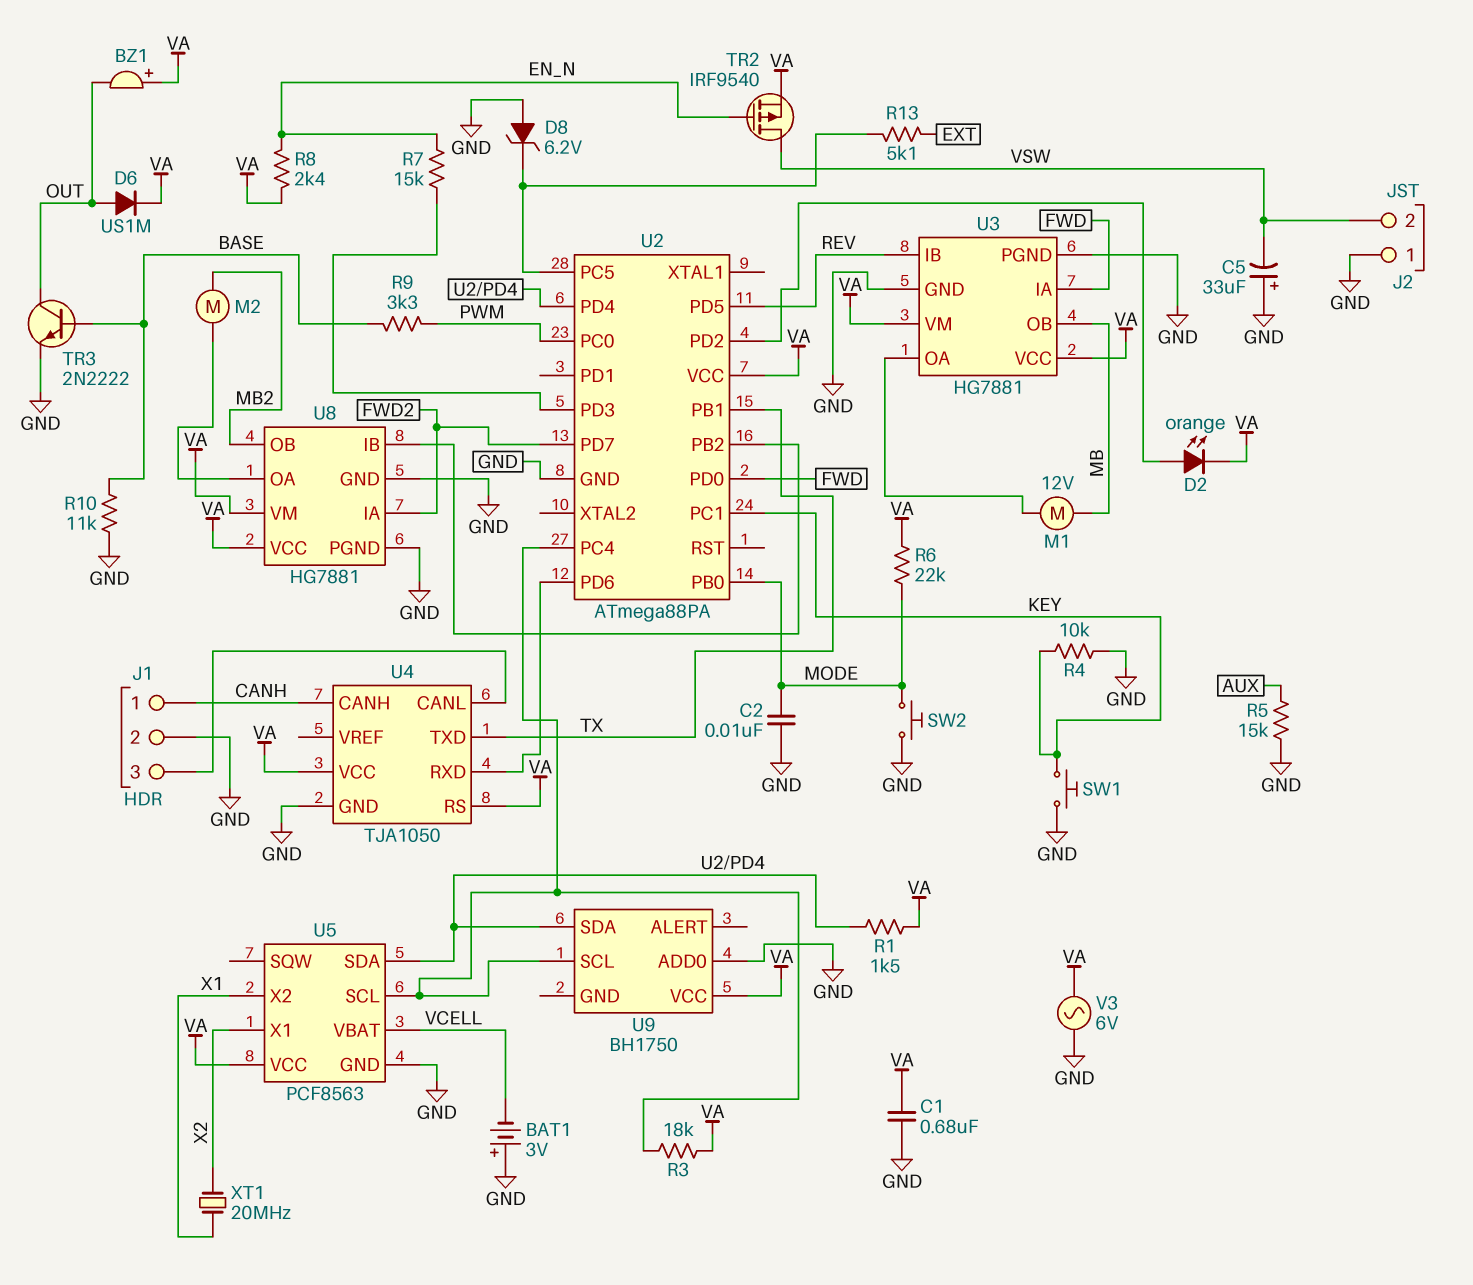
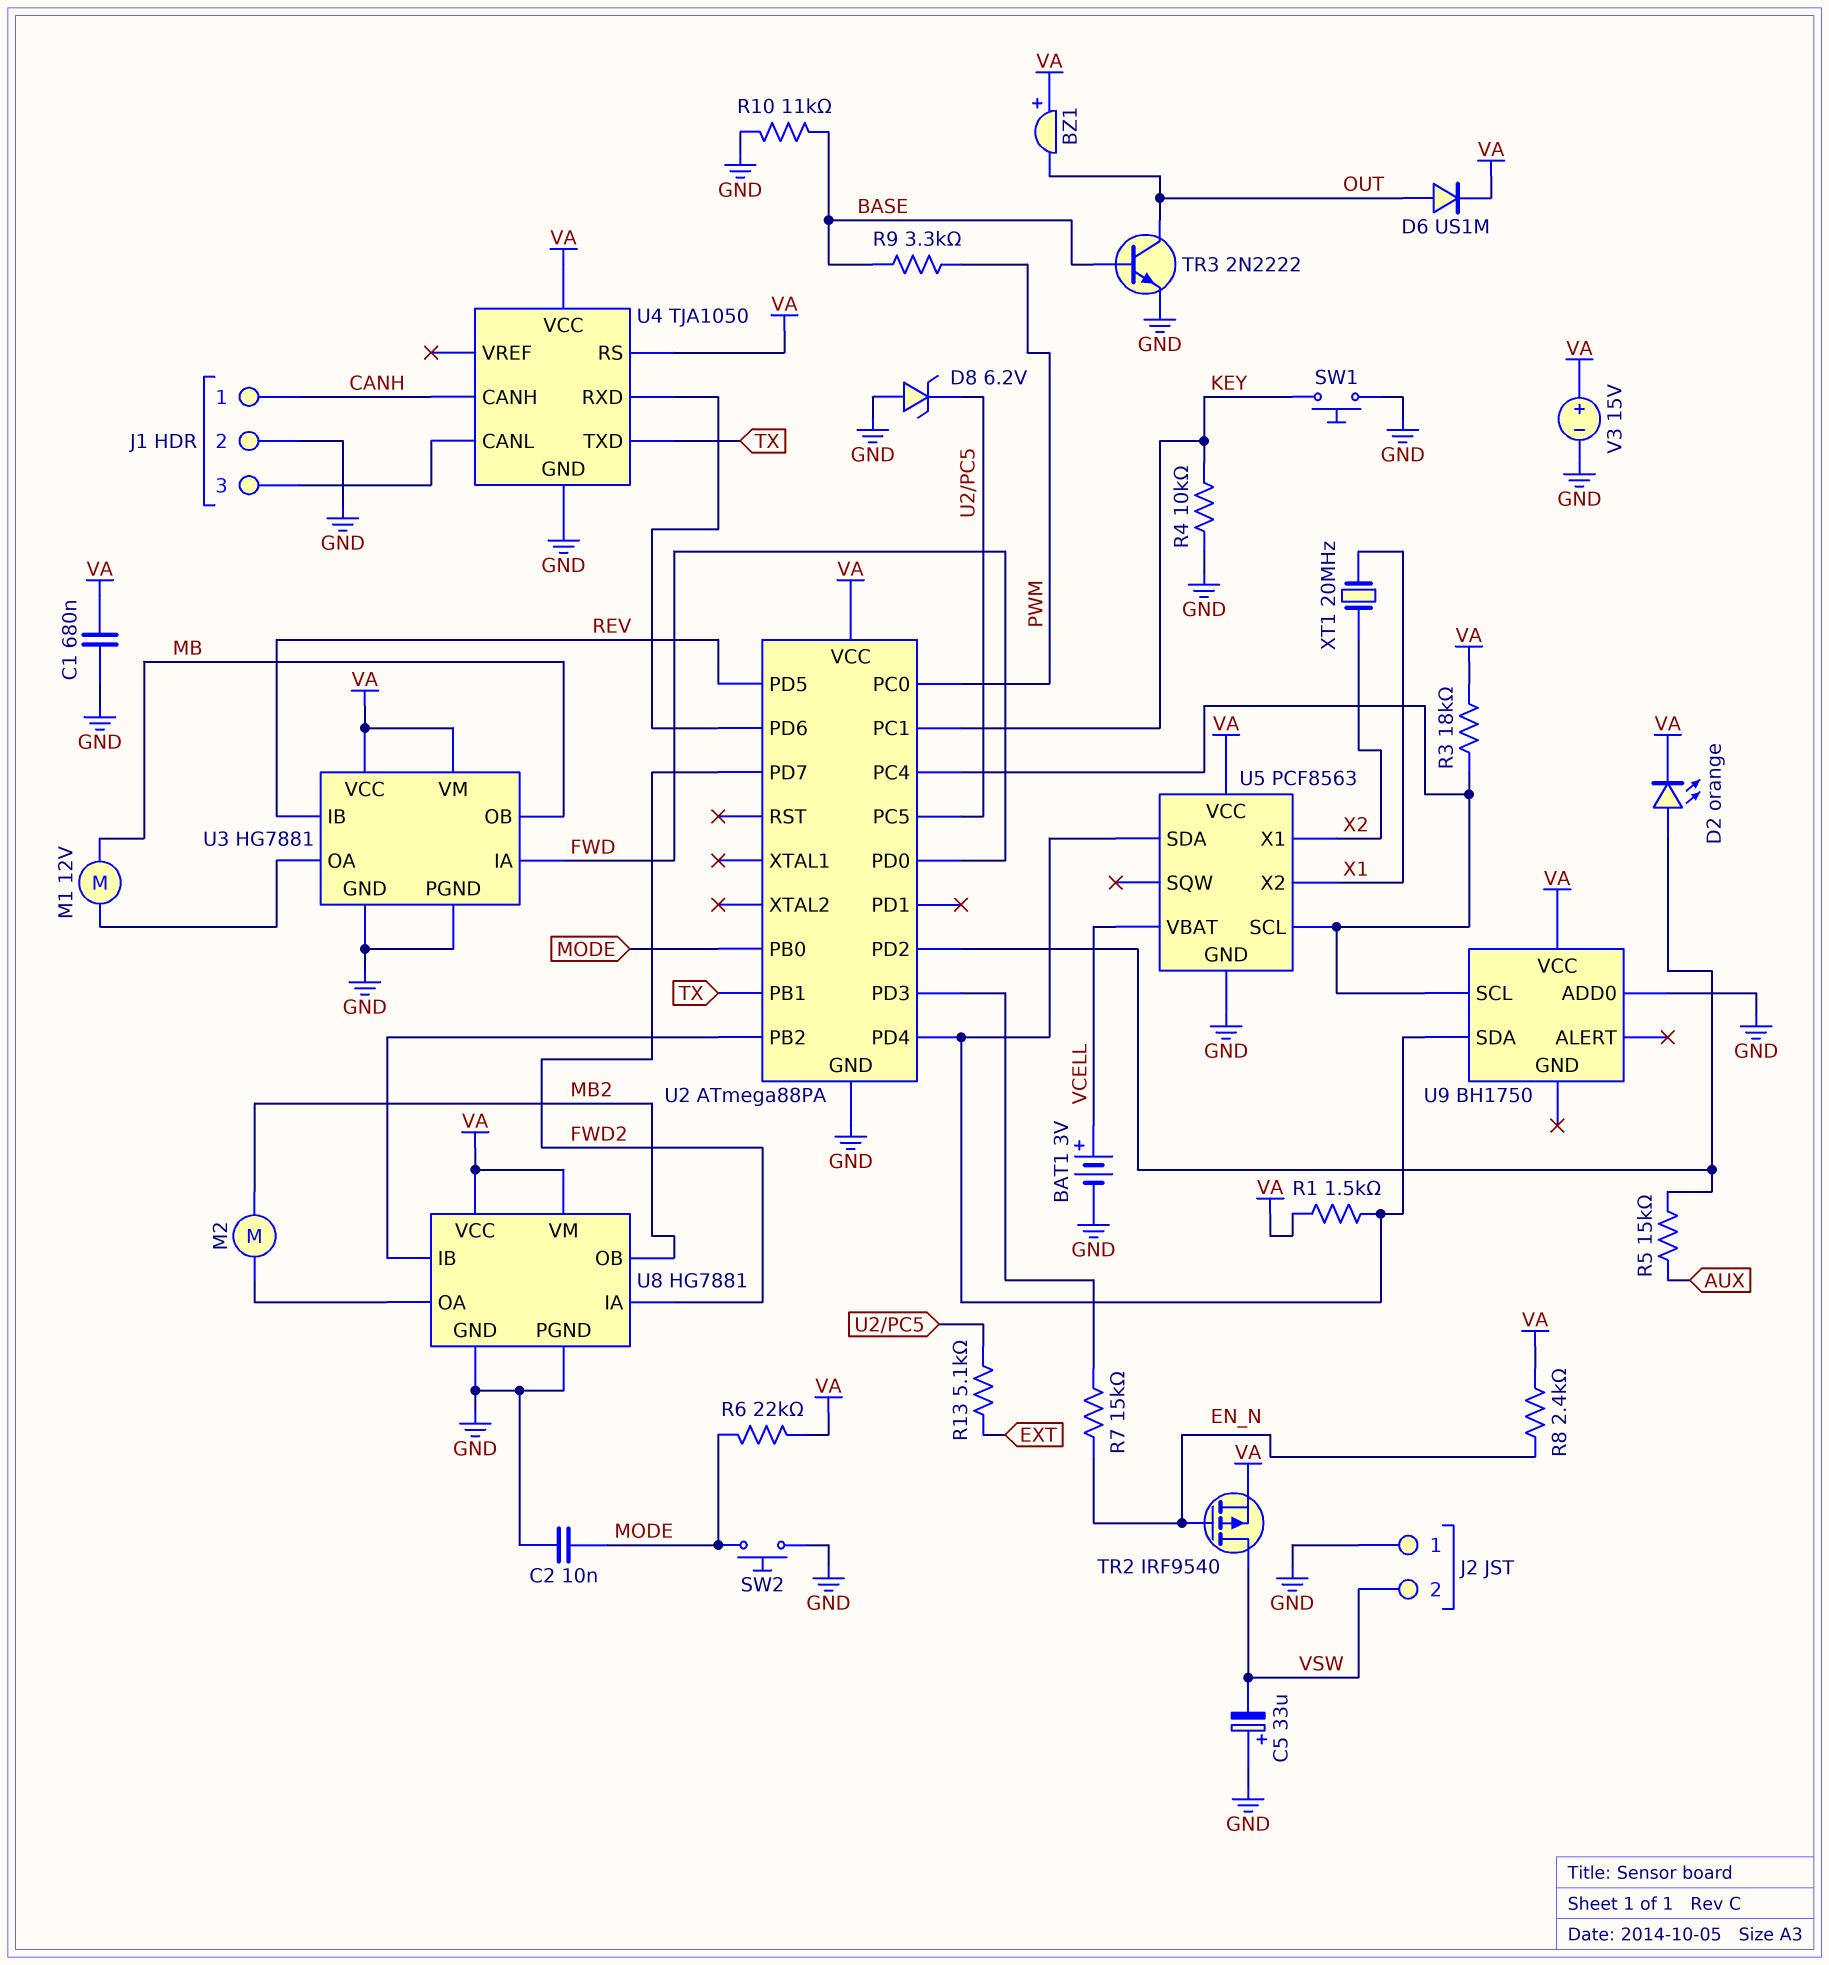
BAT1: 3V (plus GND, minus VCELL) -> 3V (plus VCELL, minus GND)
R5: 15k (AUX, GND) -> 15k (AUX, U2/PD2)
V3: AC 6V (GND, VA) -> 15V (plus VA, minus GND)

